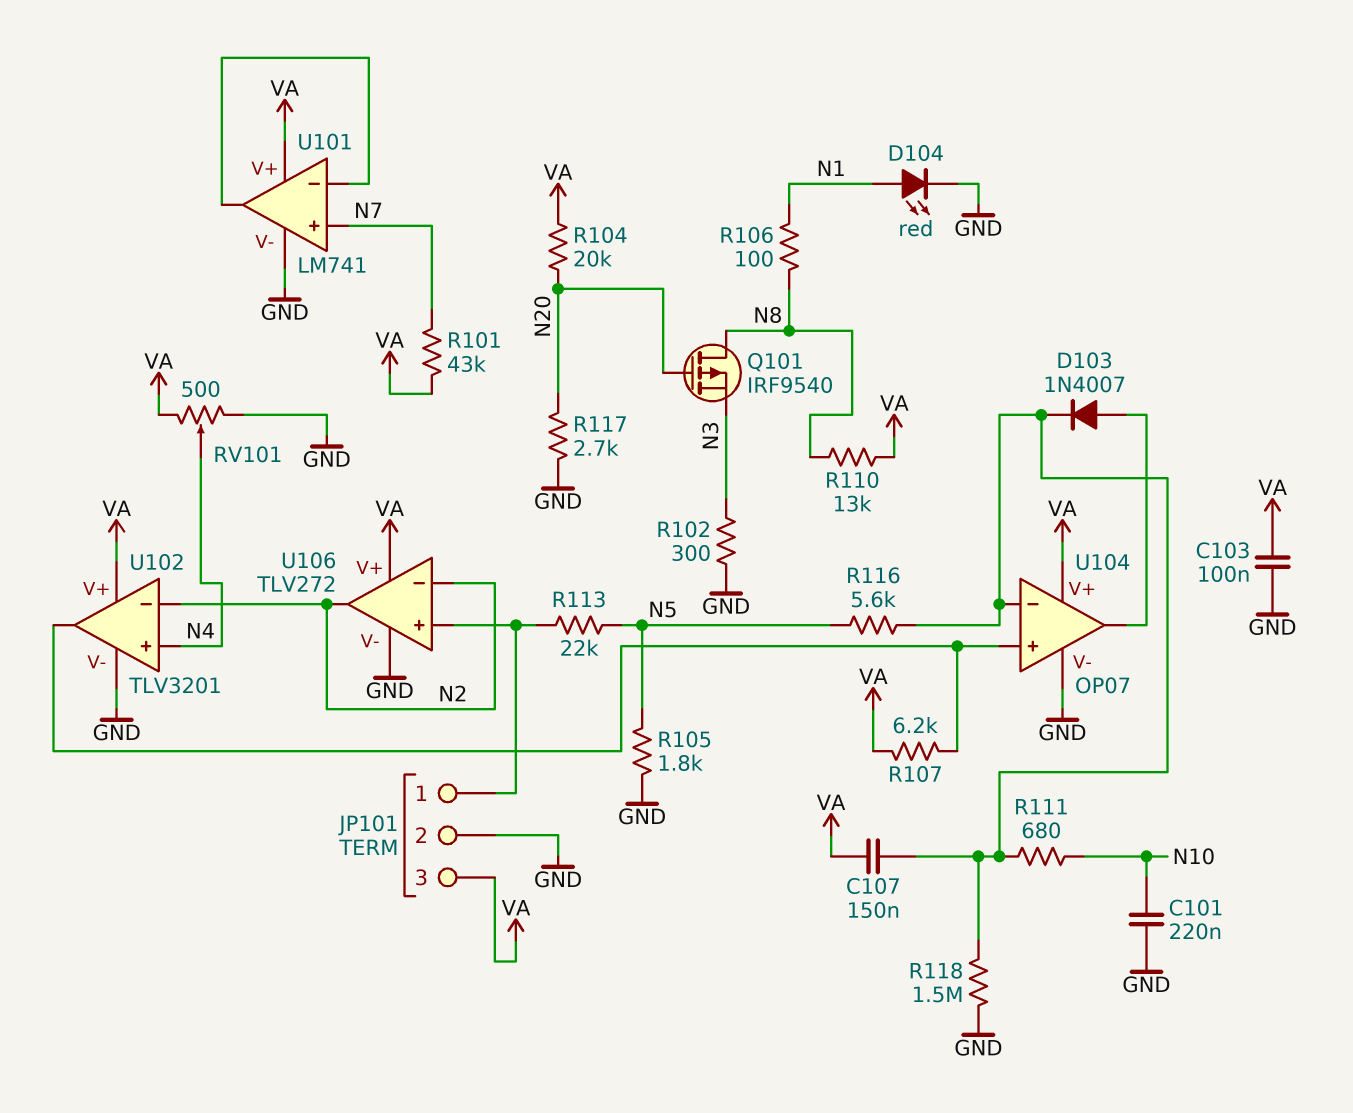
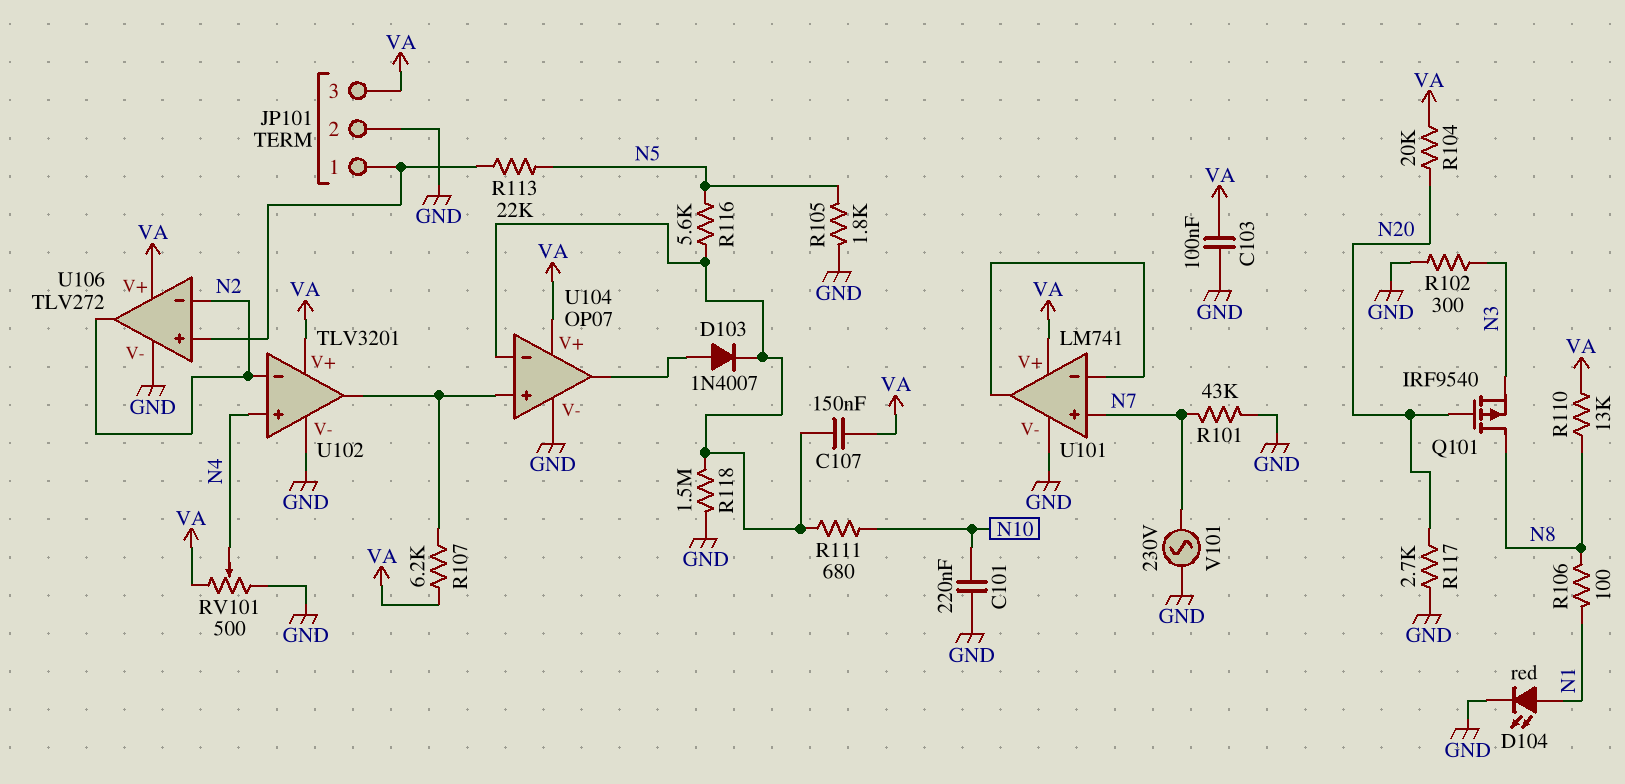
R101: 43k (N7, VA) -> 43k (GND, N7)
V101: none -> AC 230V (GND, N7)

